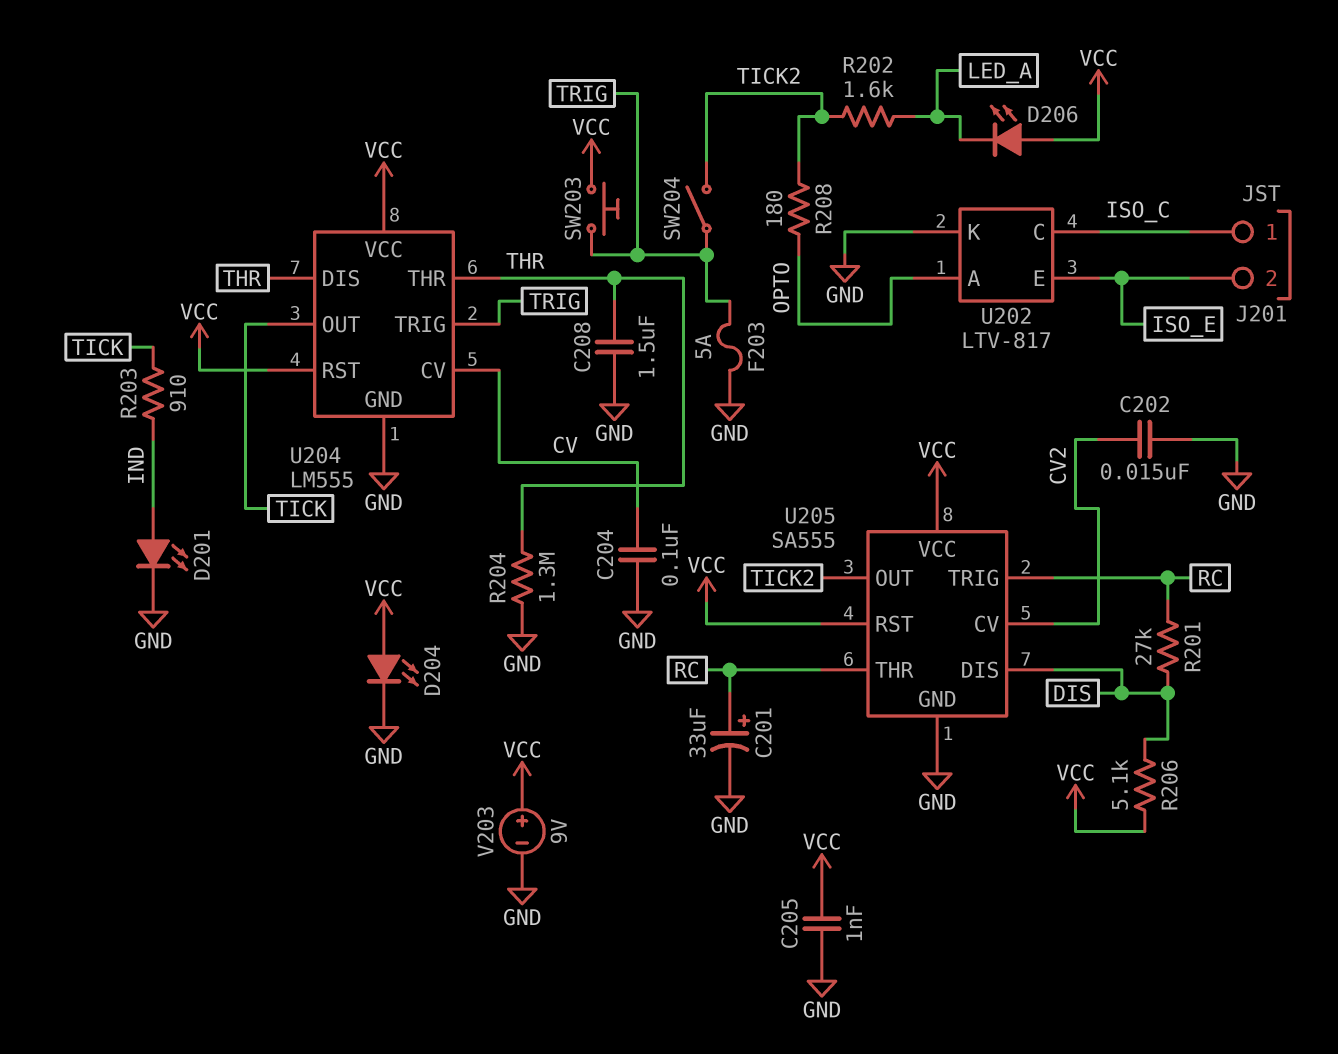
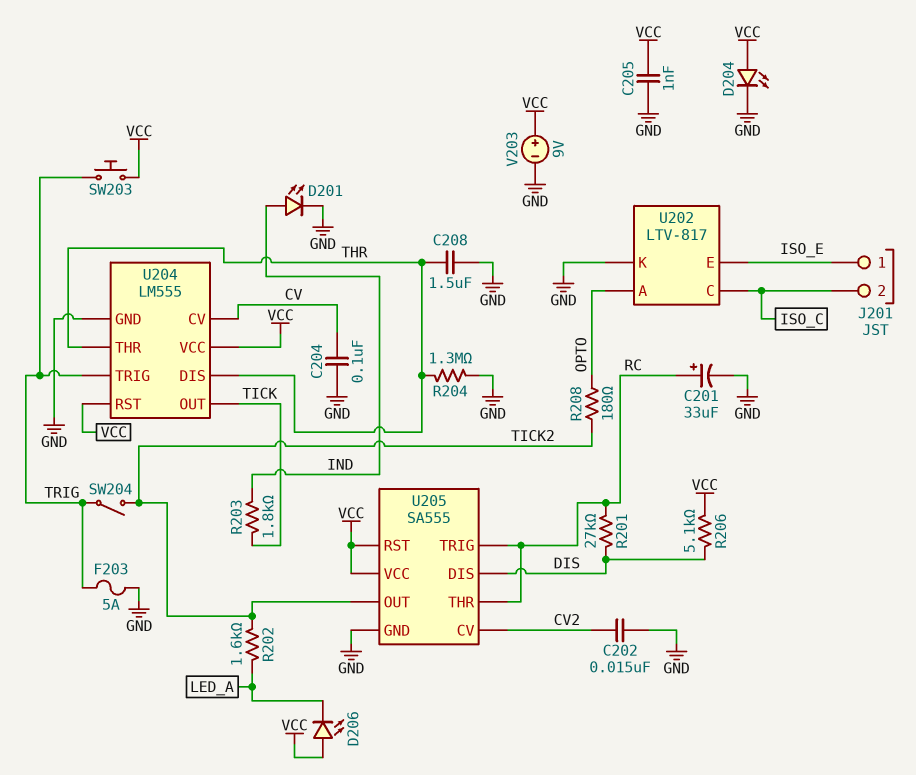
J201 pin 1: ISO_C -> ISO_E
J201 pin 2: ISO_E -> ISO_C
R203: 910 (IND, TICK) -> 1.8k (IND, TICK)

